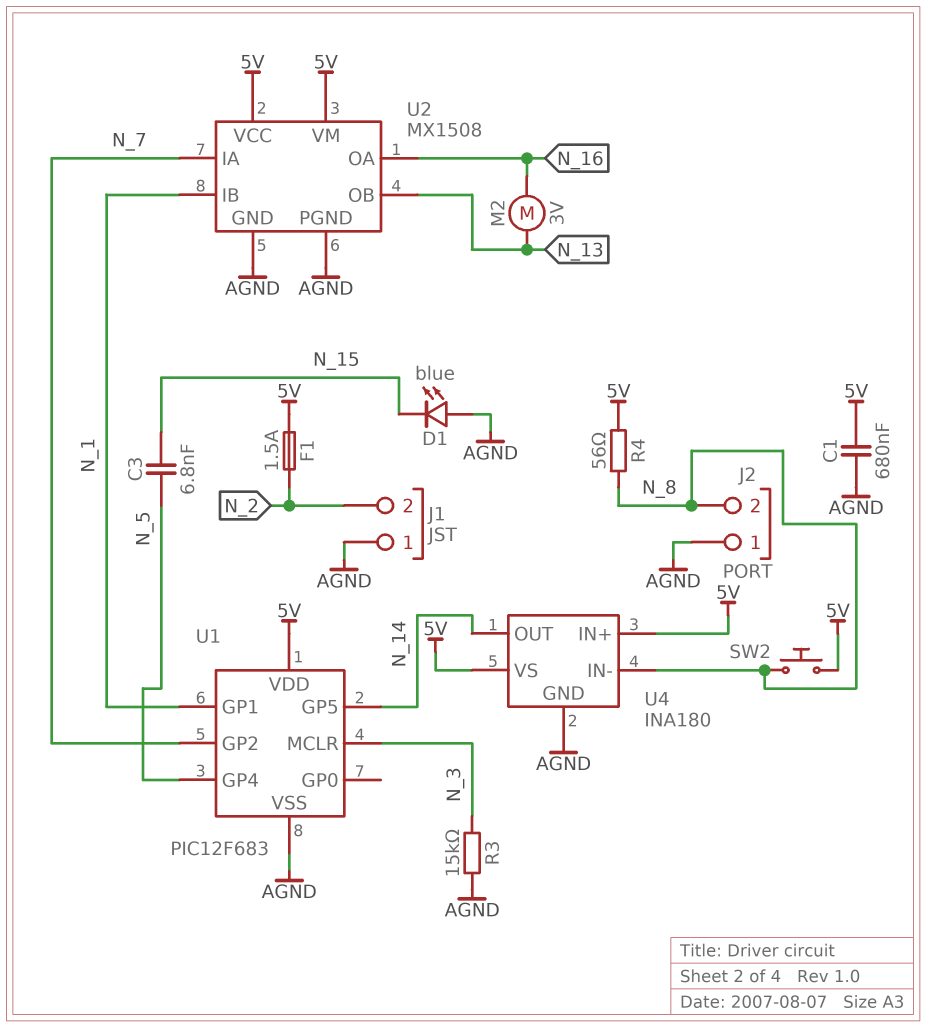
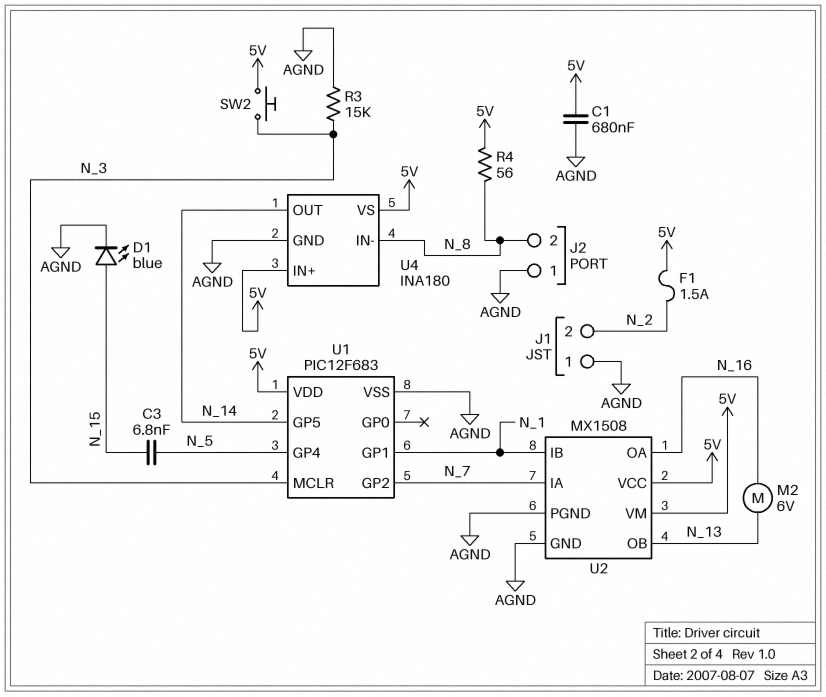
D1: LED blue (A AGND, K N_15) -> LED blue (A N_15, K AGND)
M2: motor 3V (N_13, N_16) -> motor 6V (N_13, N_16)
SW2: button (5V, N_8) -> button (5V, N_3)

